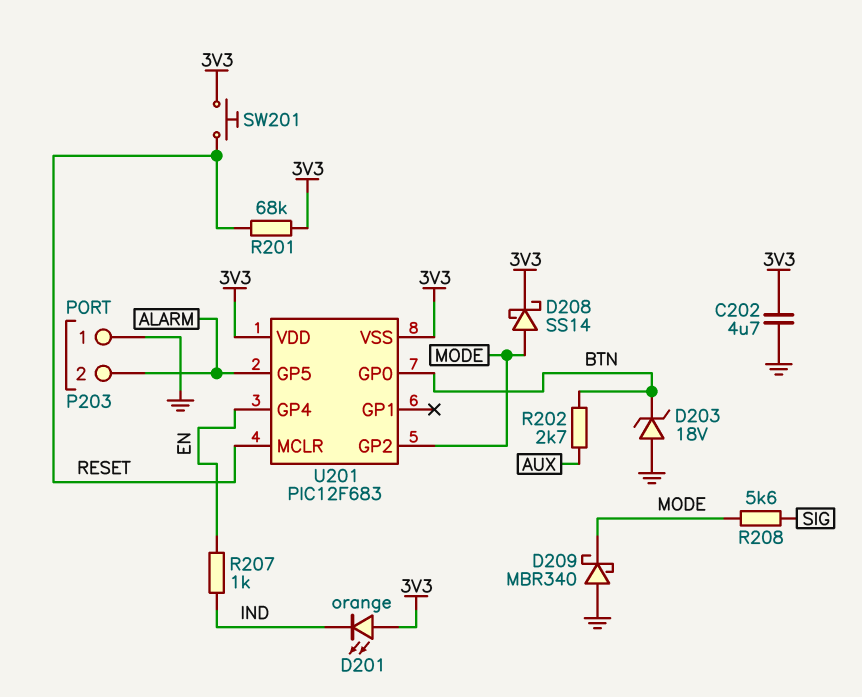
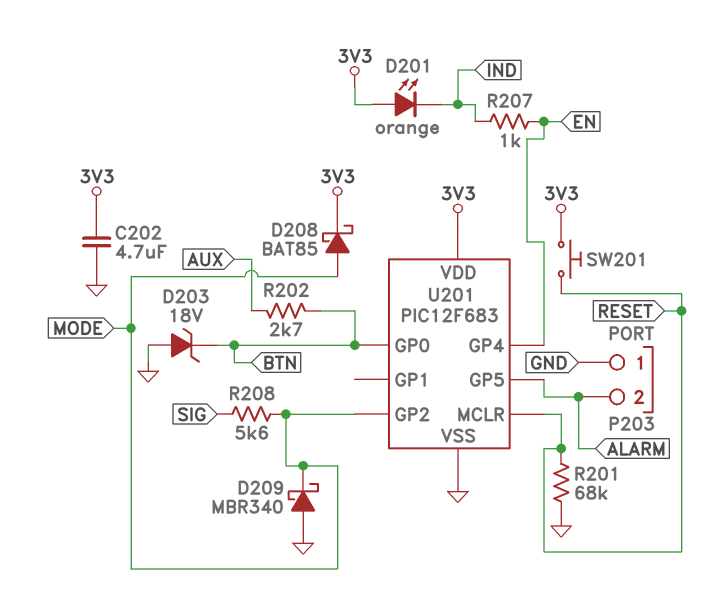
D208: schottky SS14 (A MODE, K 3V3) -> schottky BAT85 (A MODE, K 3V3)
R201: 68k (3V3, RESET) -> 68k (GND, RESET)
U201 pin VSS: 3V3 -> GND

